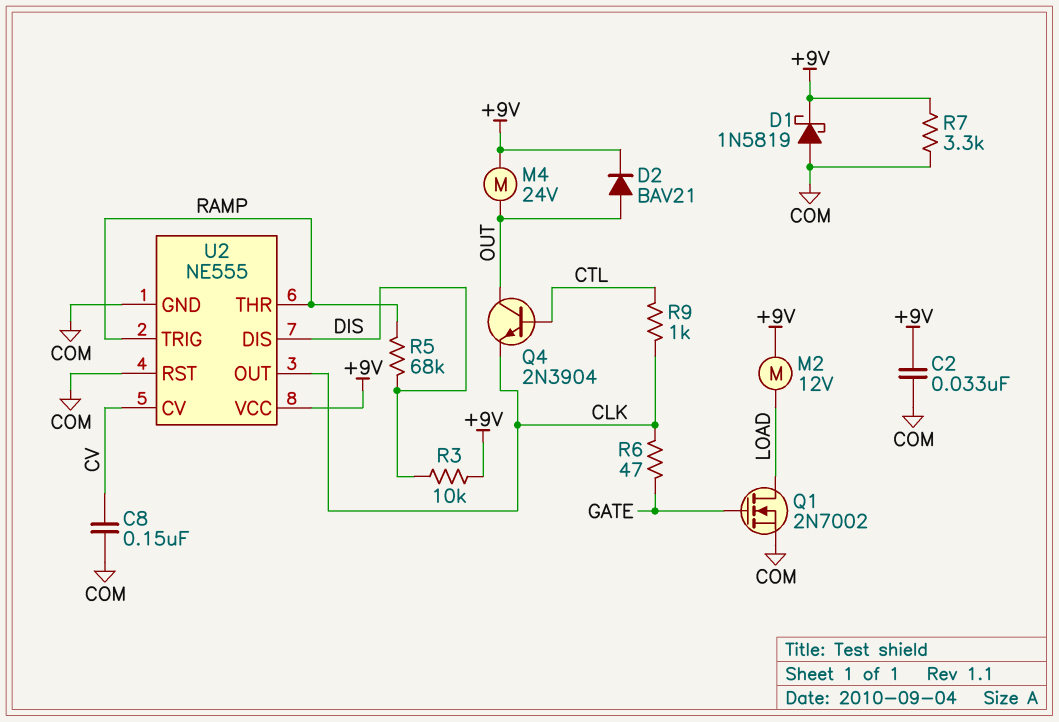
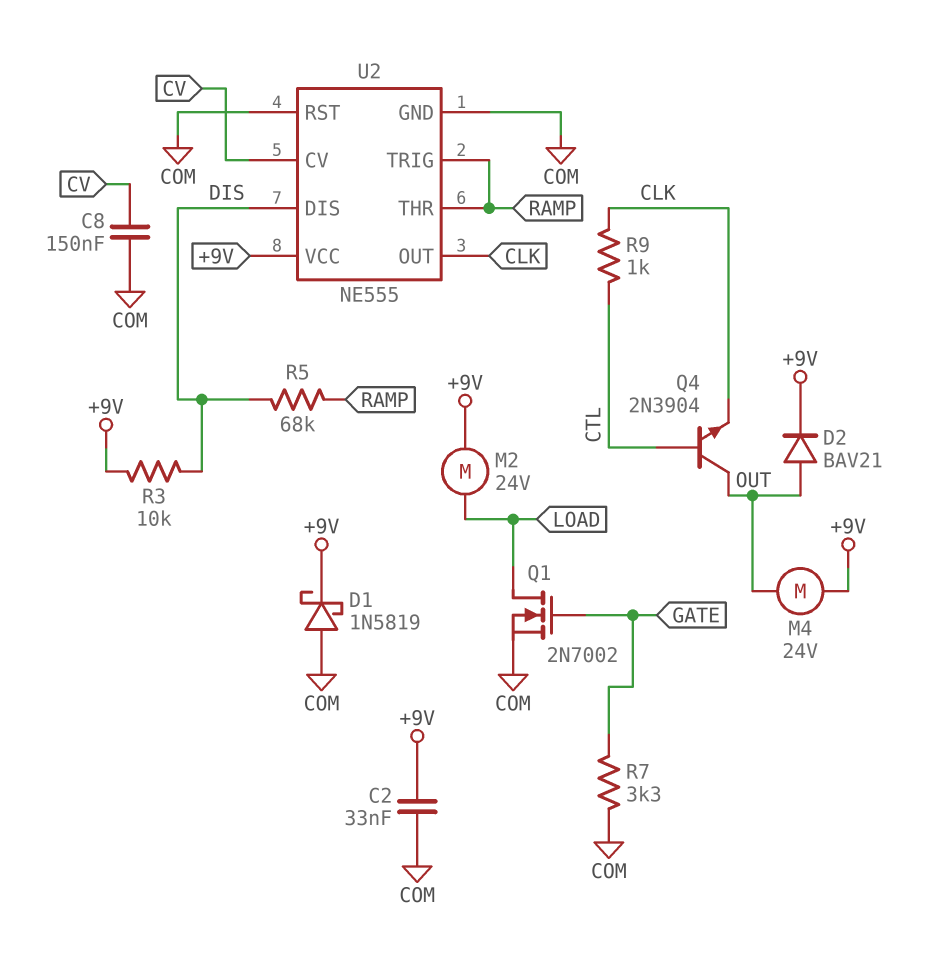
M2: motor 12V (+9V, LOAD) -> motor 24V (+9V, LOAD)
R6: 47 (CLK, GATE) -> none
R7: 3.3k (+9V, COM) -> 3.3k (COM, GATE)

